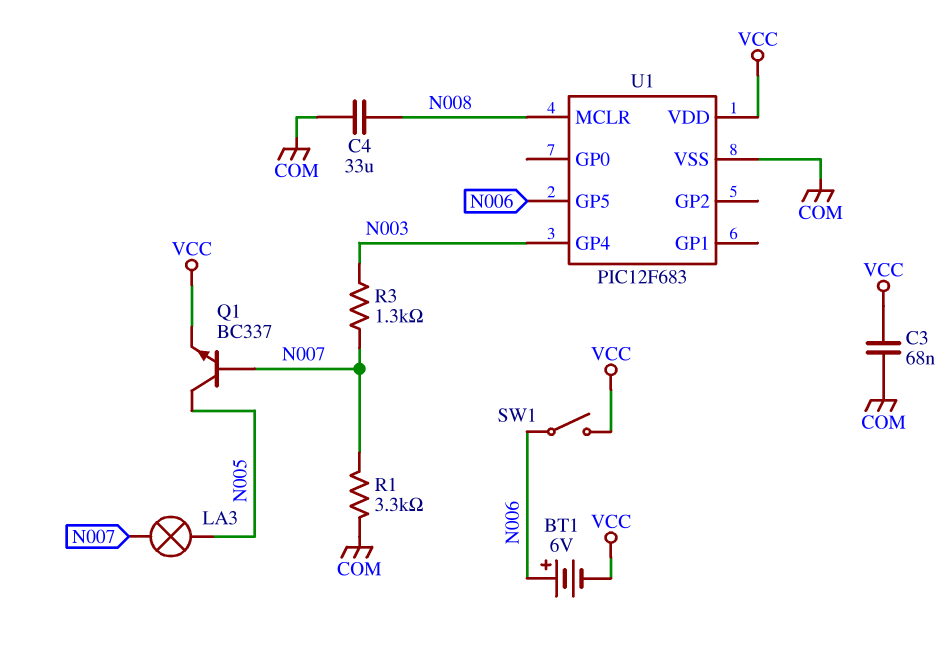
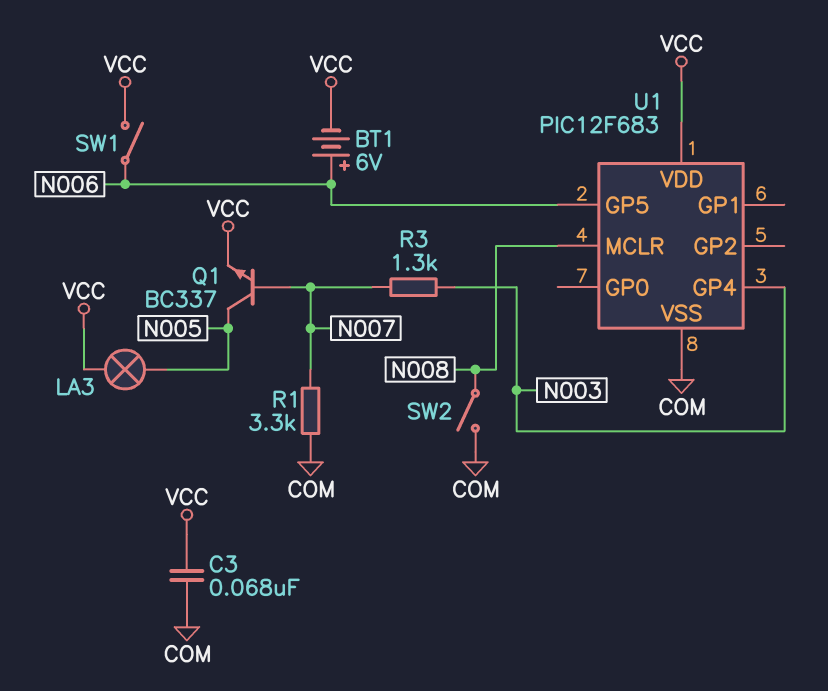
C4: 33uF (COM, N008) -> none
LA3: lamp (N005, N007) -> lamp (N005, VCC)
SW2: none -> switch (COM, N008)

